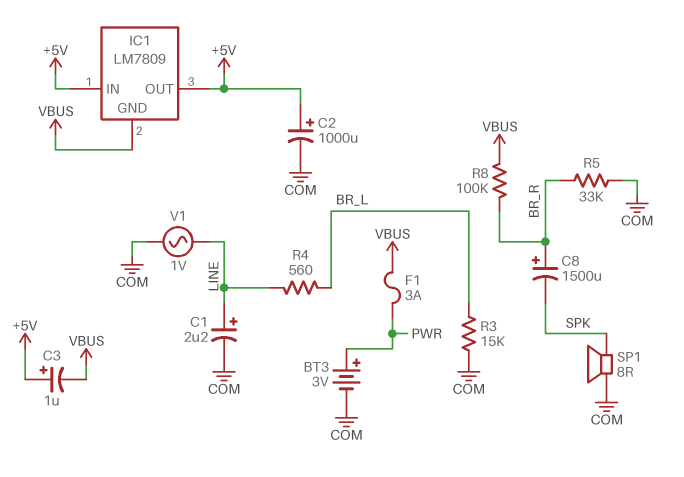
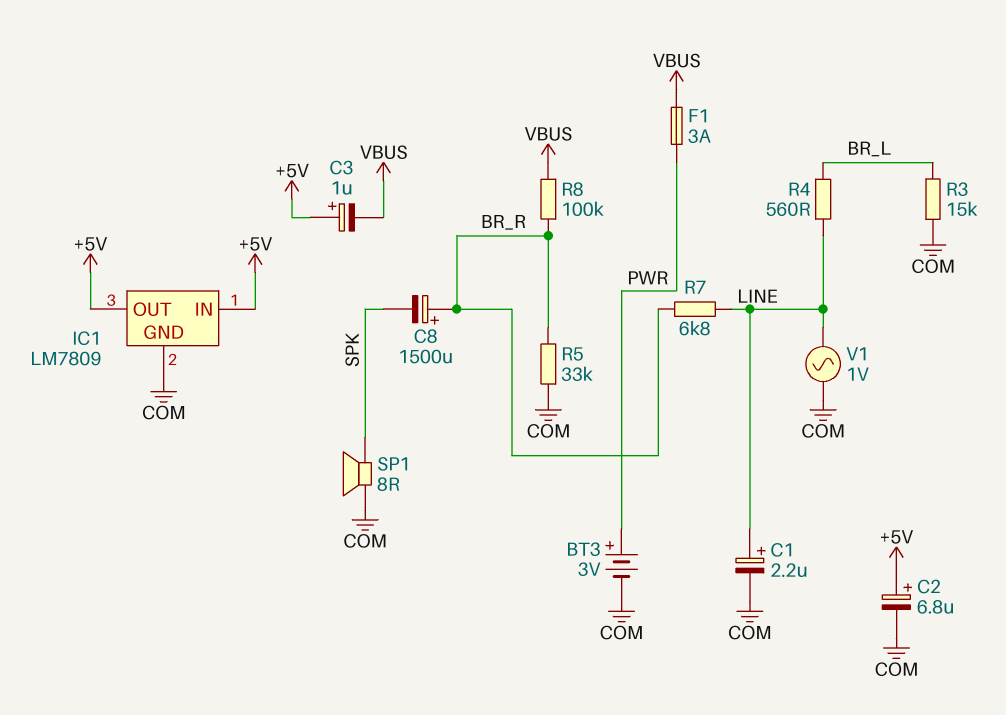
C2: 1000uF (plus +5V, minus COM) -> 6.8uF (plus +5V, minus COM)
IC1 pin GND: VBUS -> COM
R7: none -> 6.8k (BR_R, LINE)

